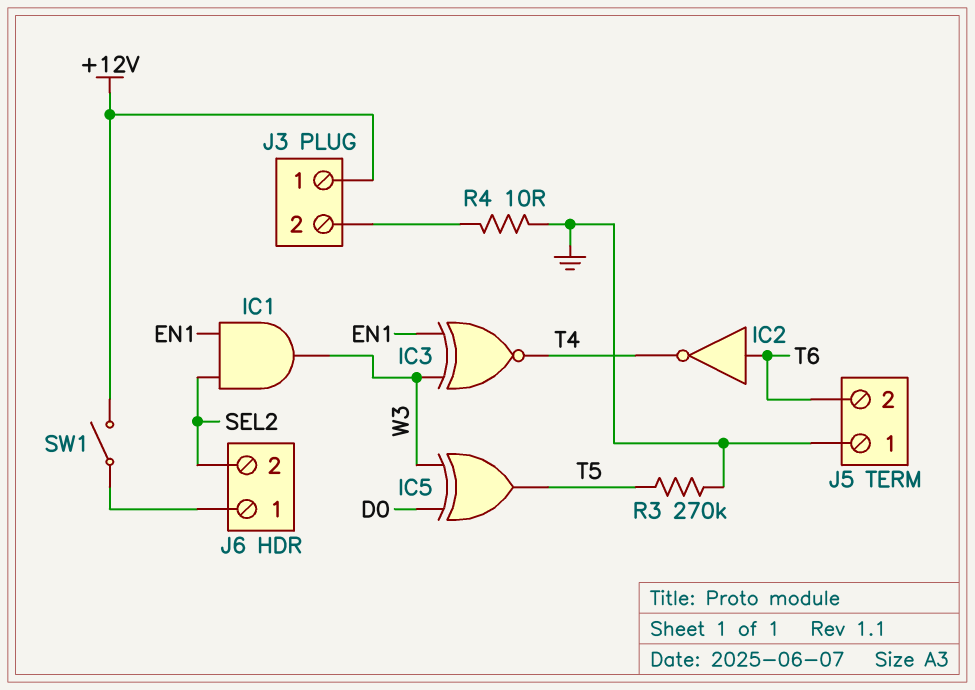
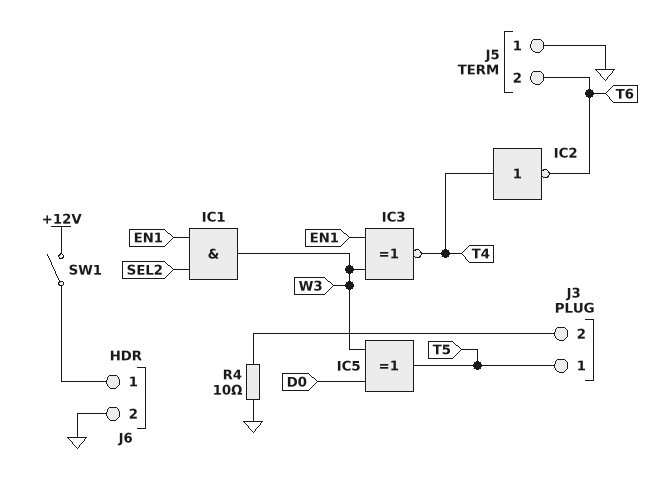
IC2: NOT (in T6, out T4) -> NOT (in T4, out T6)
J3 pin 1: +12V -> T5
J6 pin 2: SEL2 -> GND
R3: 270k (GND, T5) -> none

